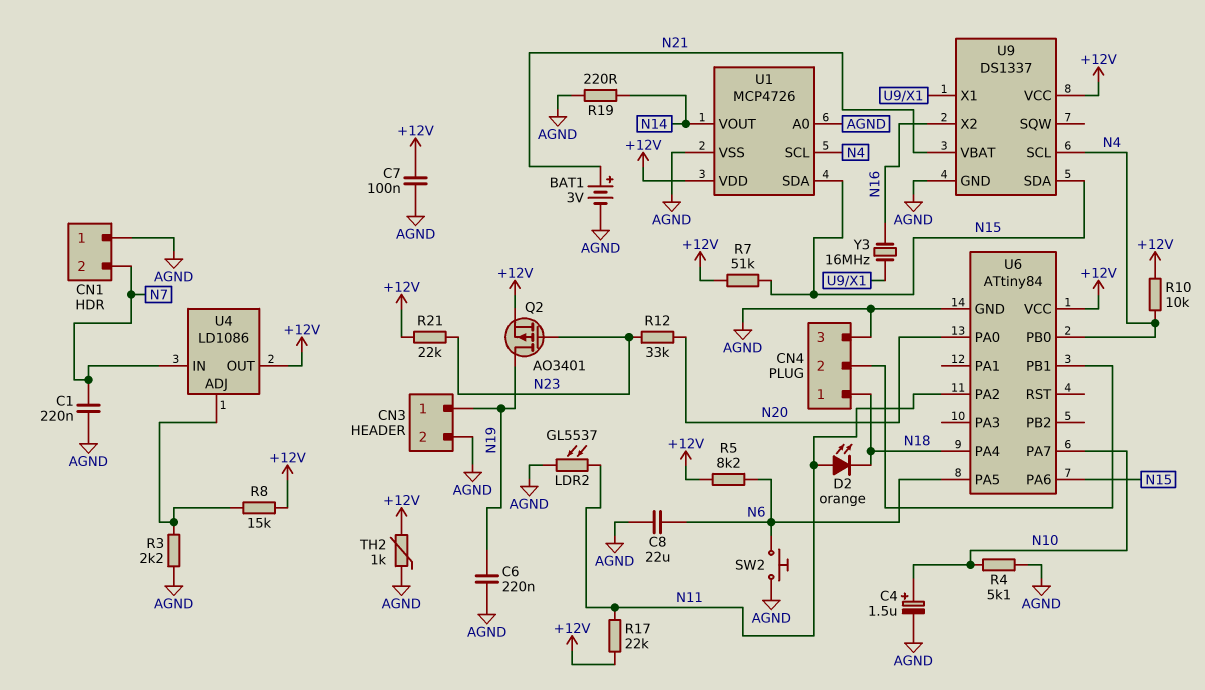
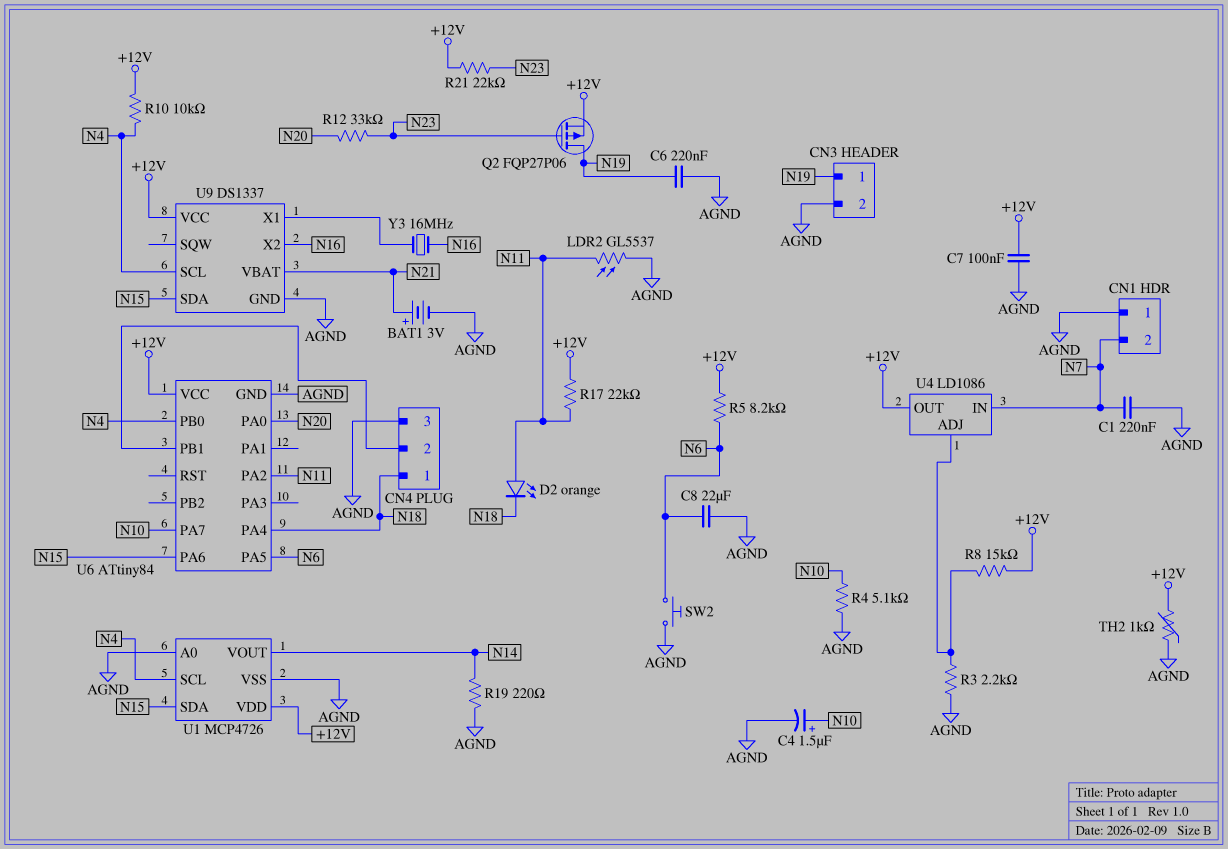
Q2: PMOS AO3401 (G N23, D N19, S +12V) -> PMOS FQP27P06 (G N23, D N19, S +12V)
R7: 51k (+12V, N15) -> none

